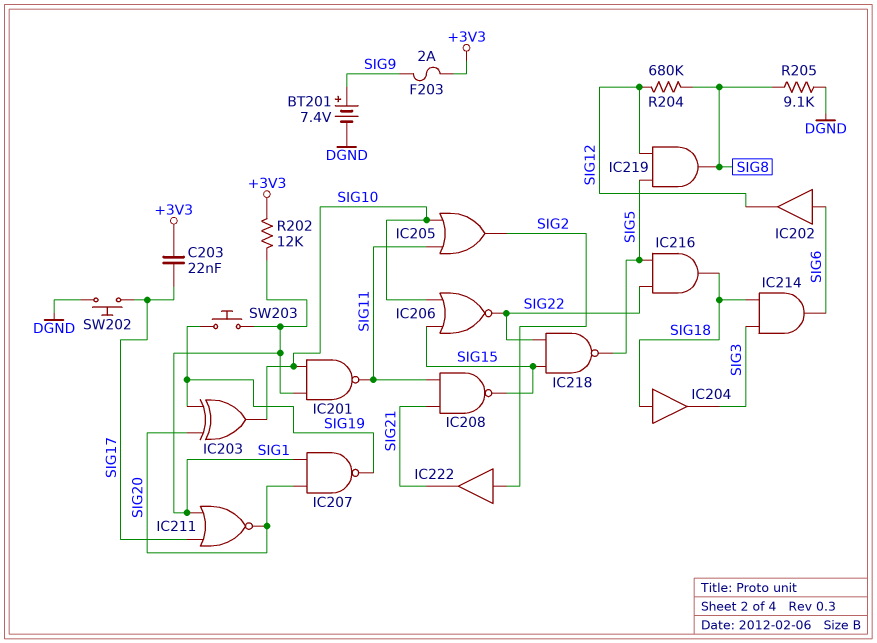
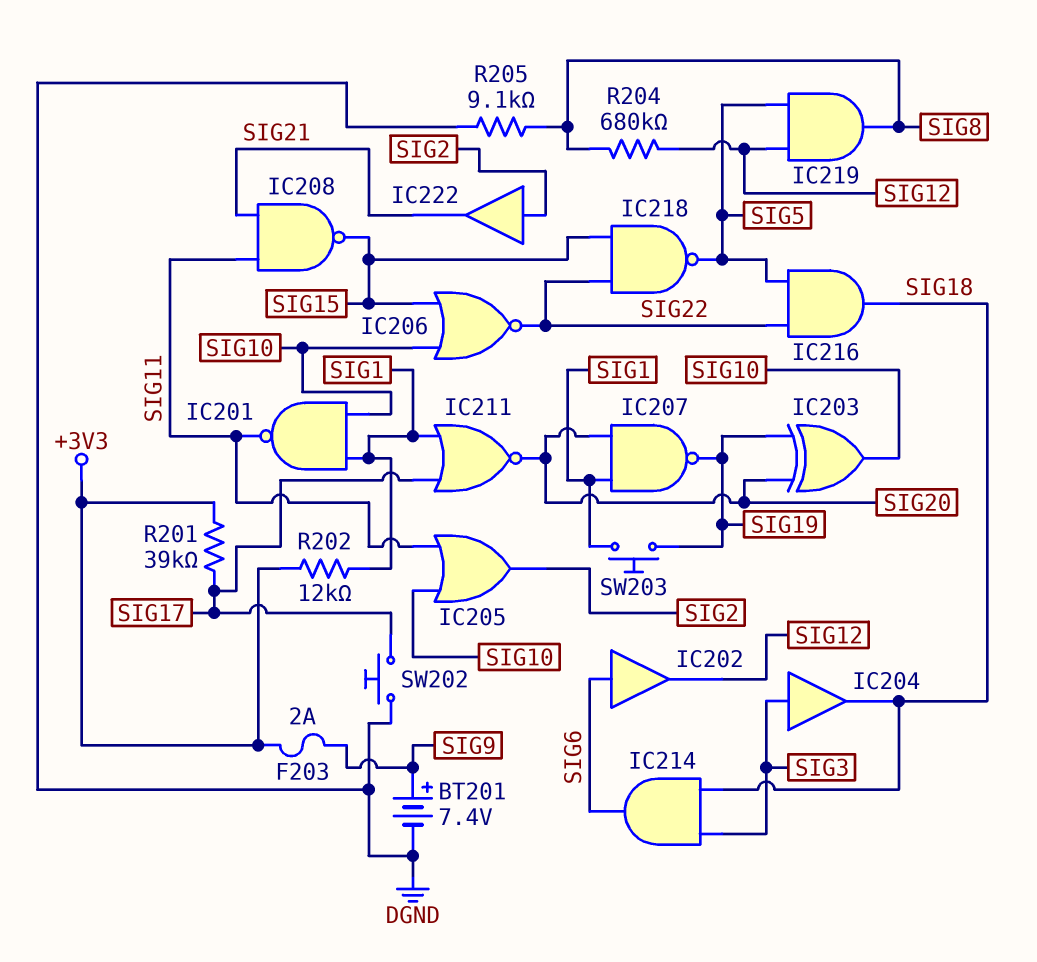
C203: 22nF (+3V3, SIG17) -> none
IC204: buffer (in SIG18, out SIG3) -> buffer (in SIG3, out SIG18)
R201: none -> 39k (+3V3, SIG17)

